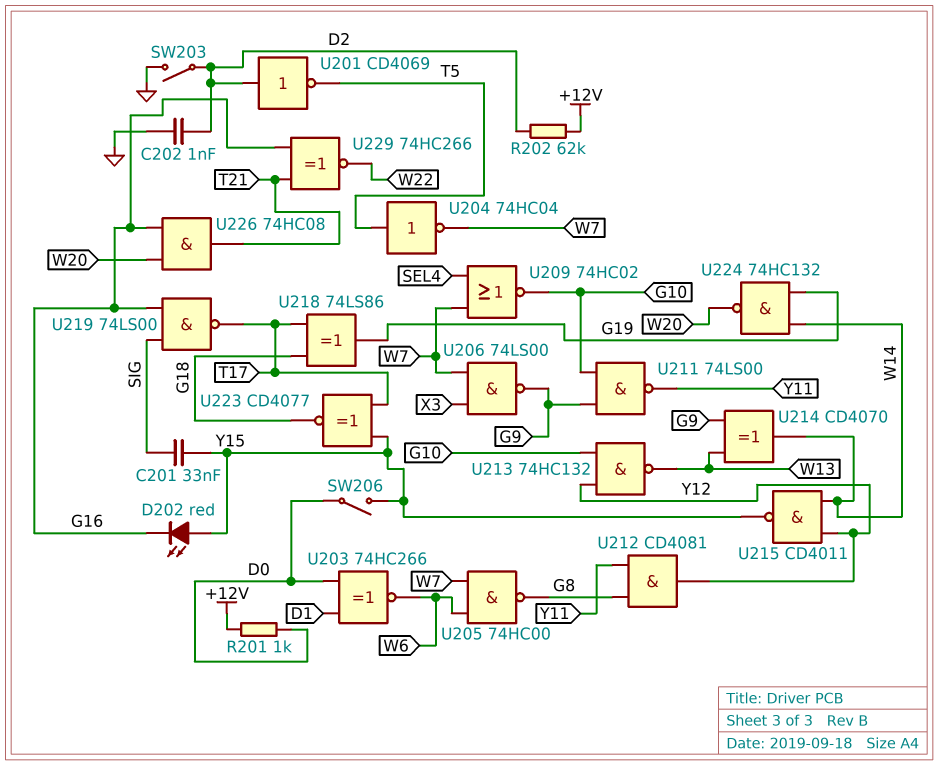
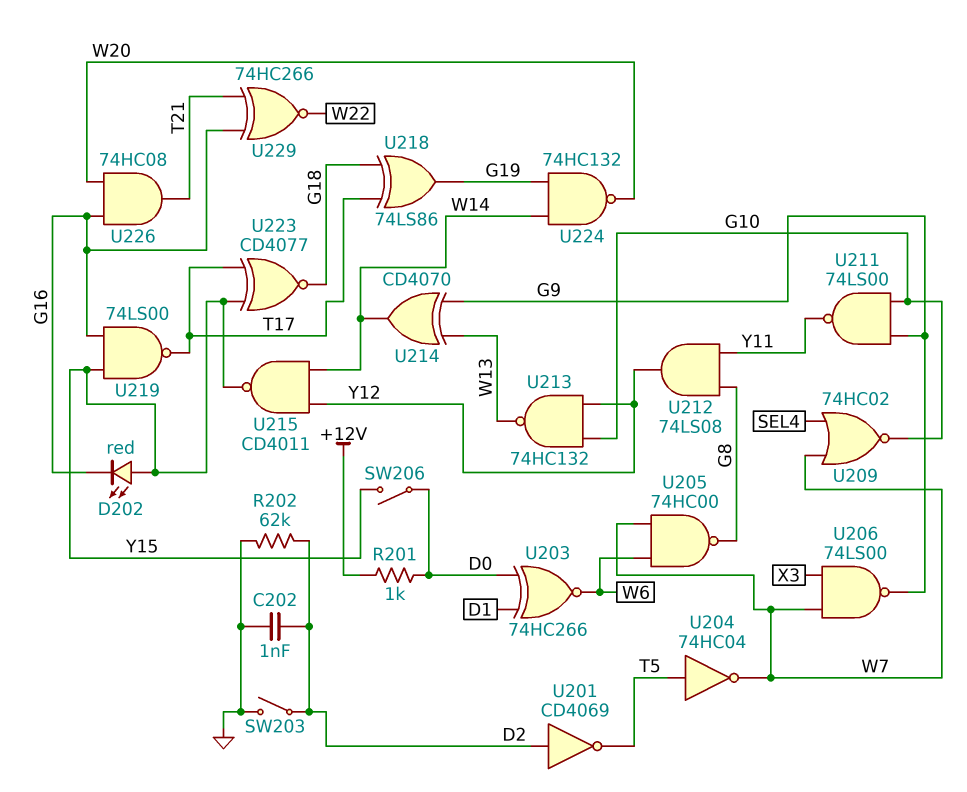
C201: 33nF (SIG, Y15) -> none
R202: 62k (+12V, D2) -> 62k (D2, GND)
U212: AND CD4081 (in G8, in Y11, out Y12) -> AND 74LS08 (in G8, in Y11, out Y12)
U219: NAND 74LS00 (in G16, in SIG, out T17) -> NAND 74LS00 (in G16, in Y15, out T17)

